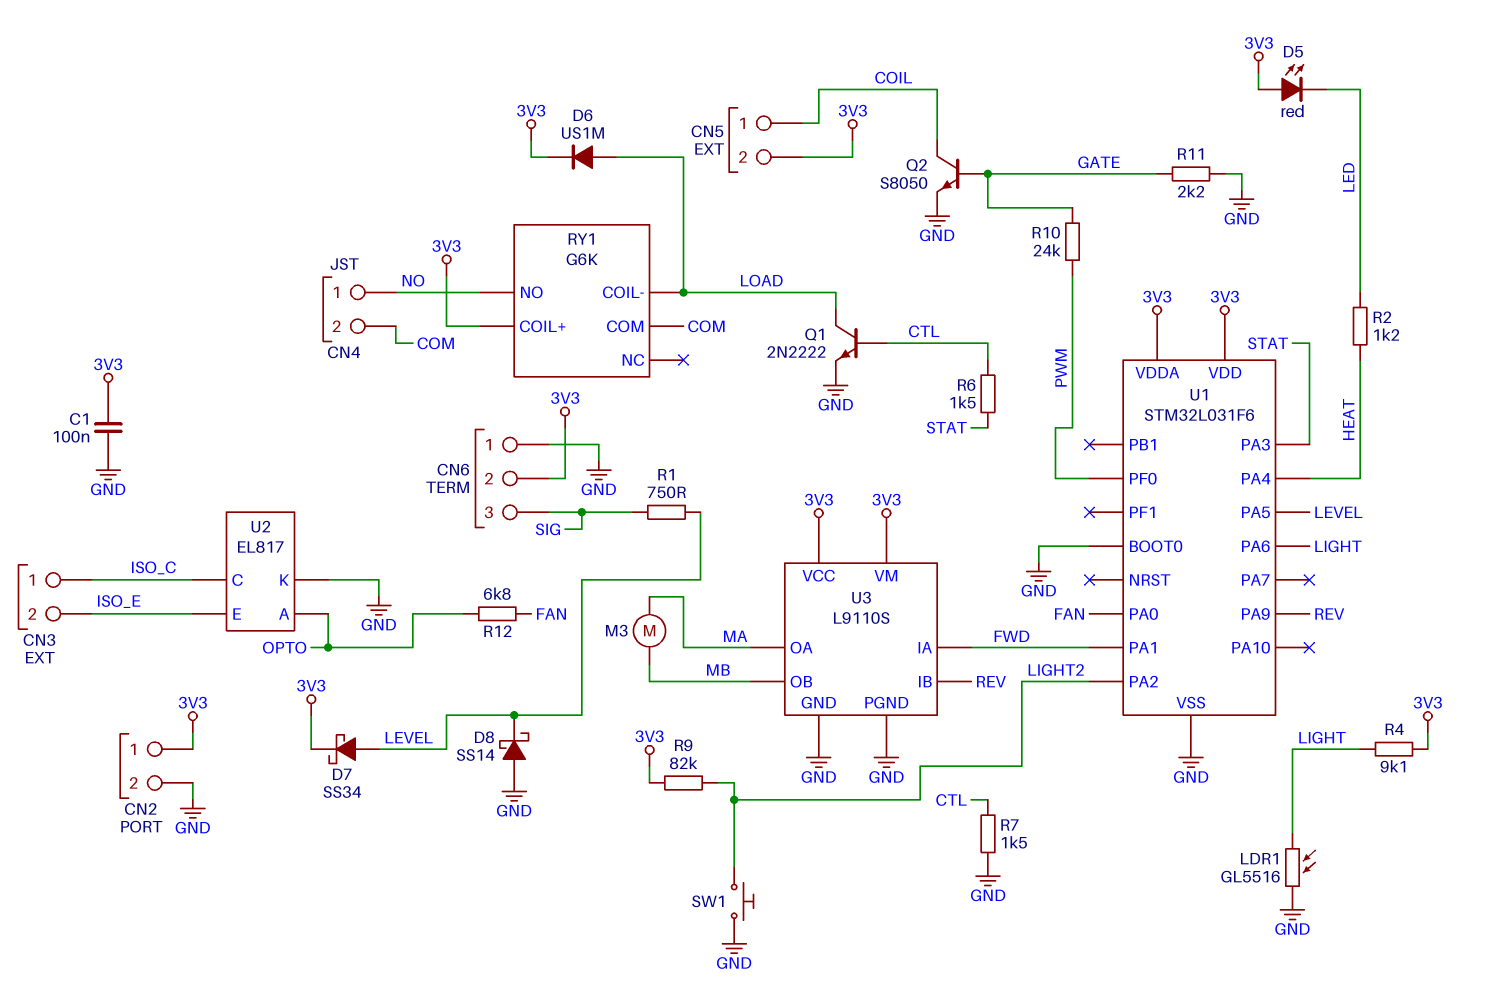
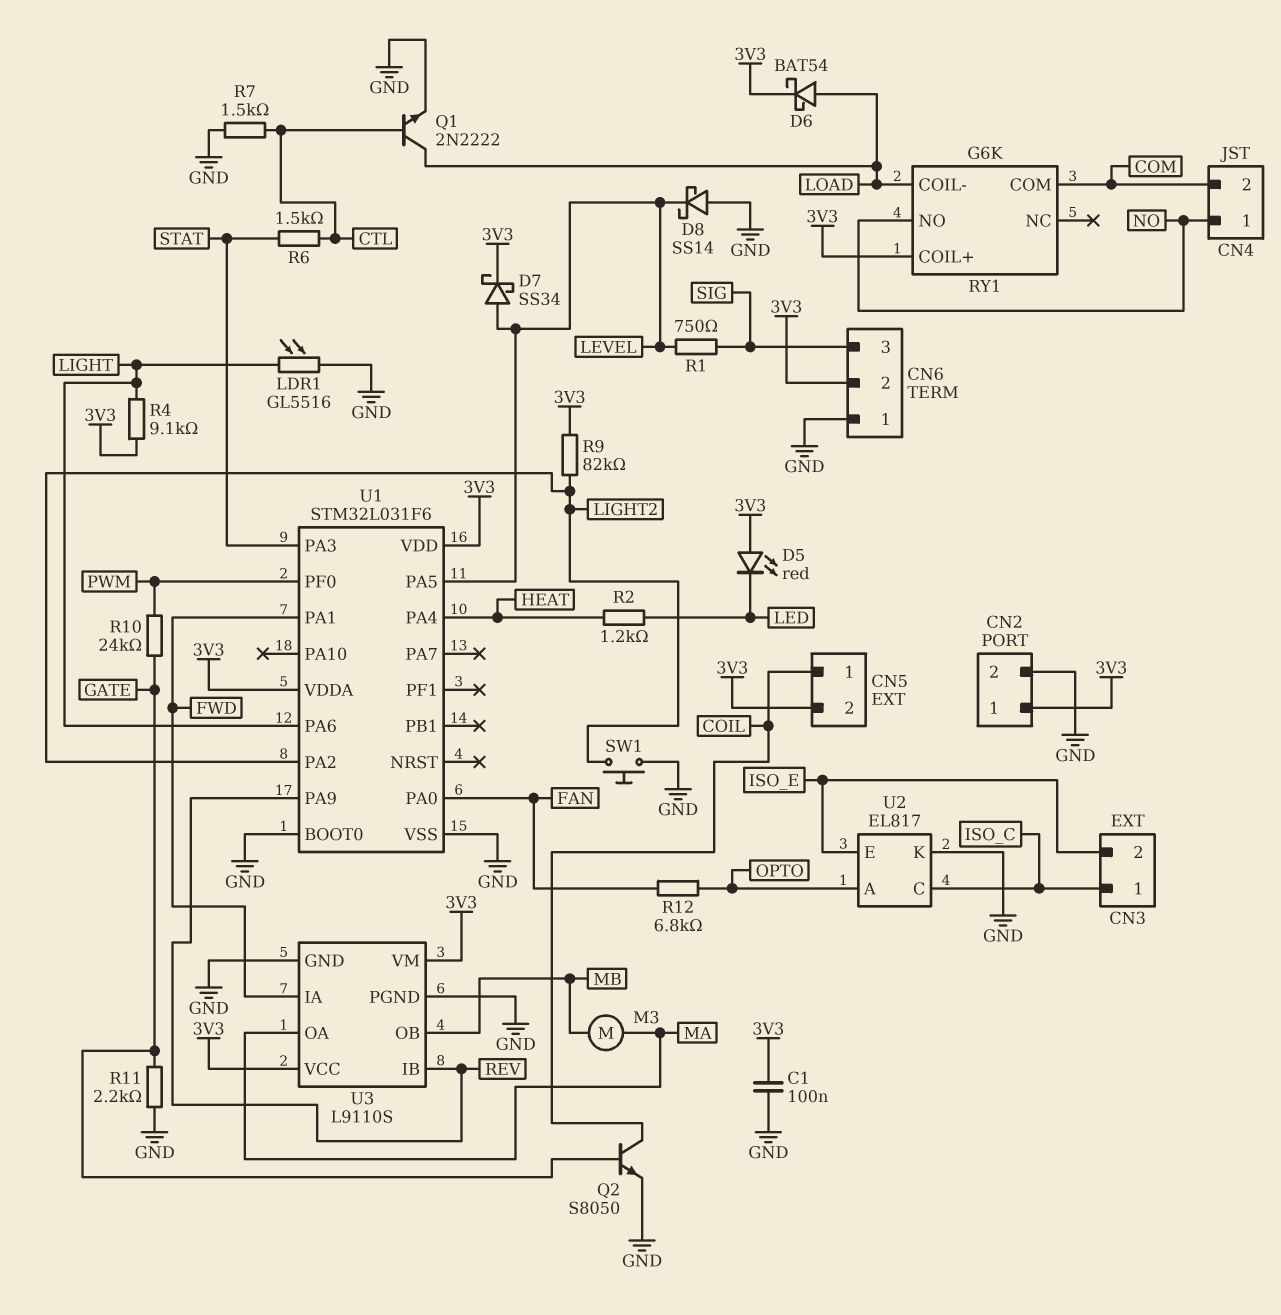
D6: diode US1M (A LOAD, K 3V3) -> schottky BAT54 (A LOAD, K 3V3)

